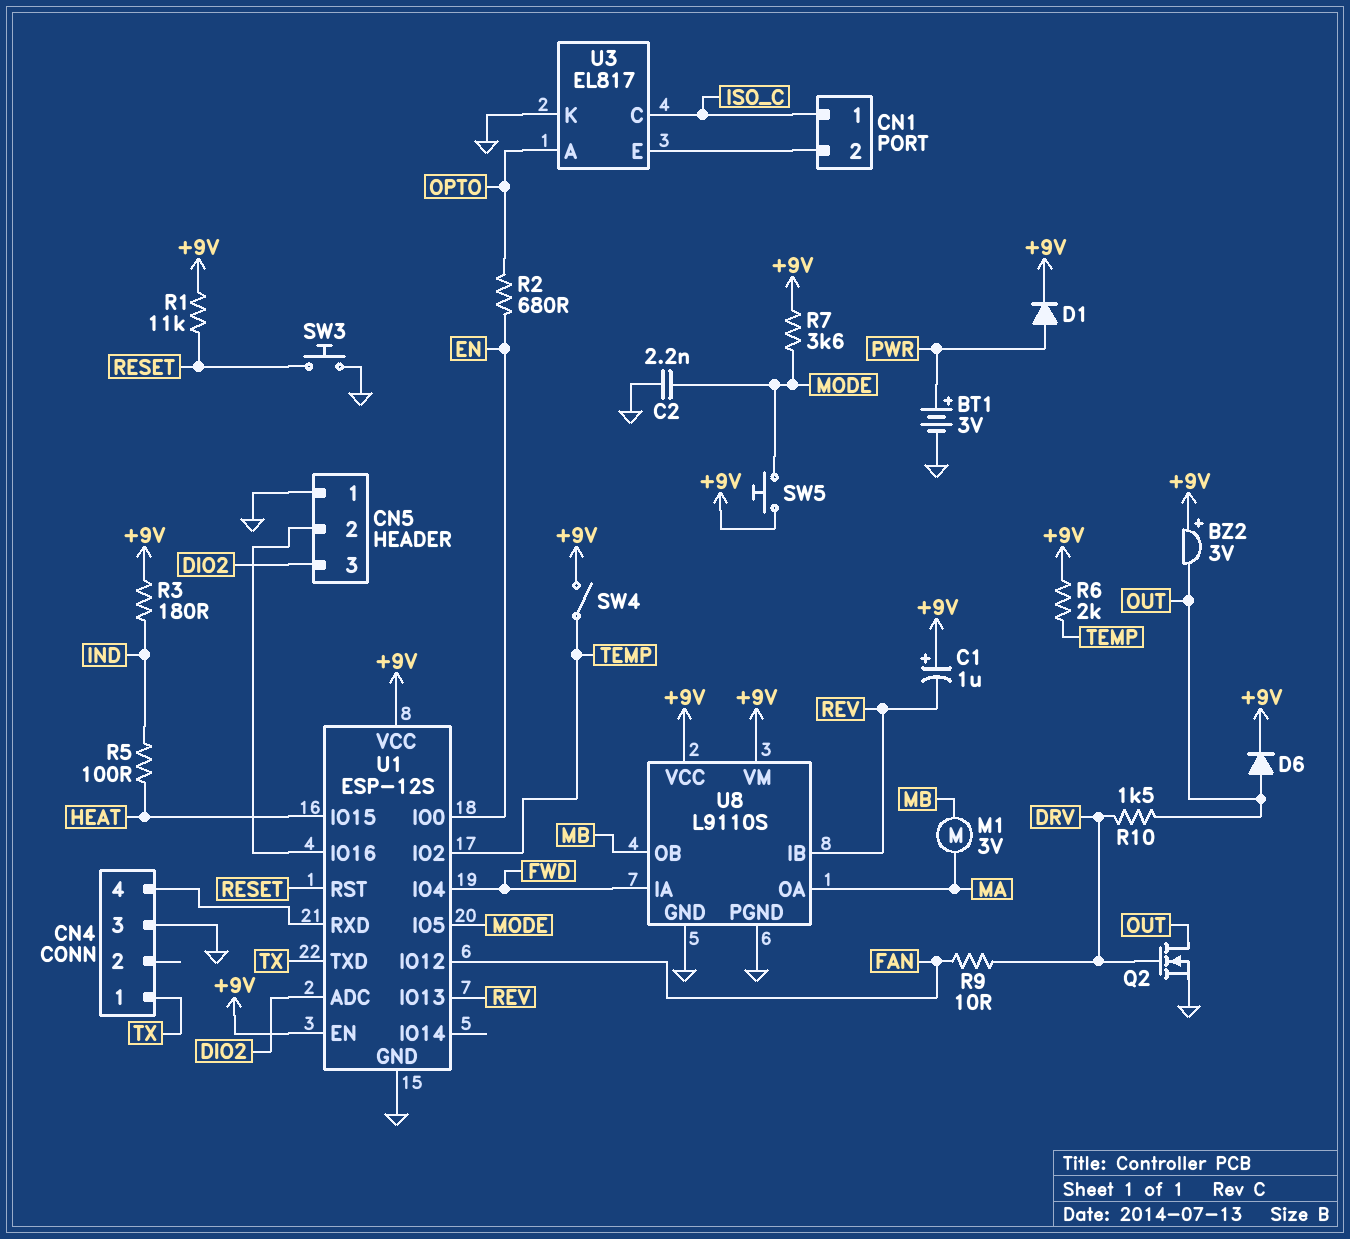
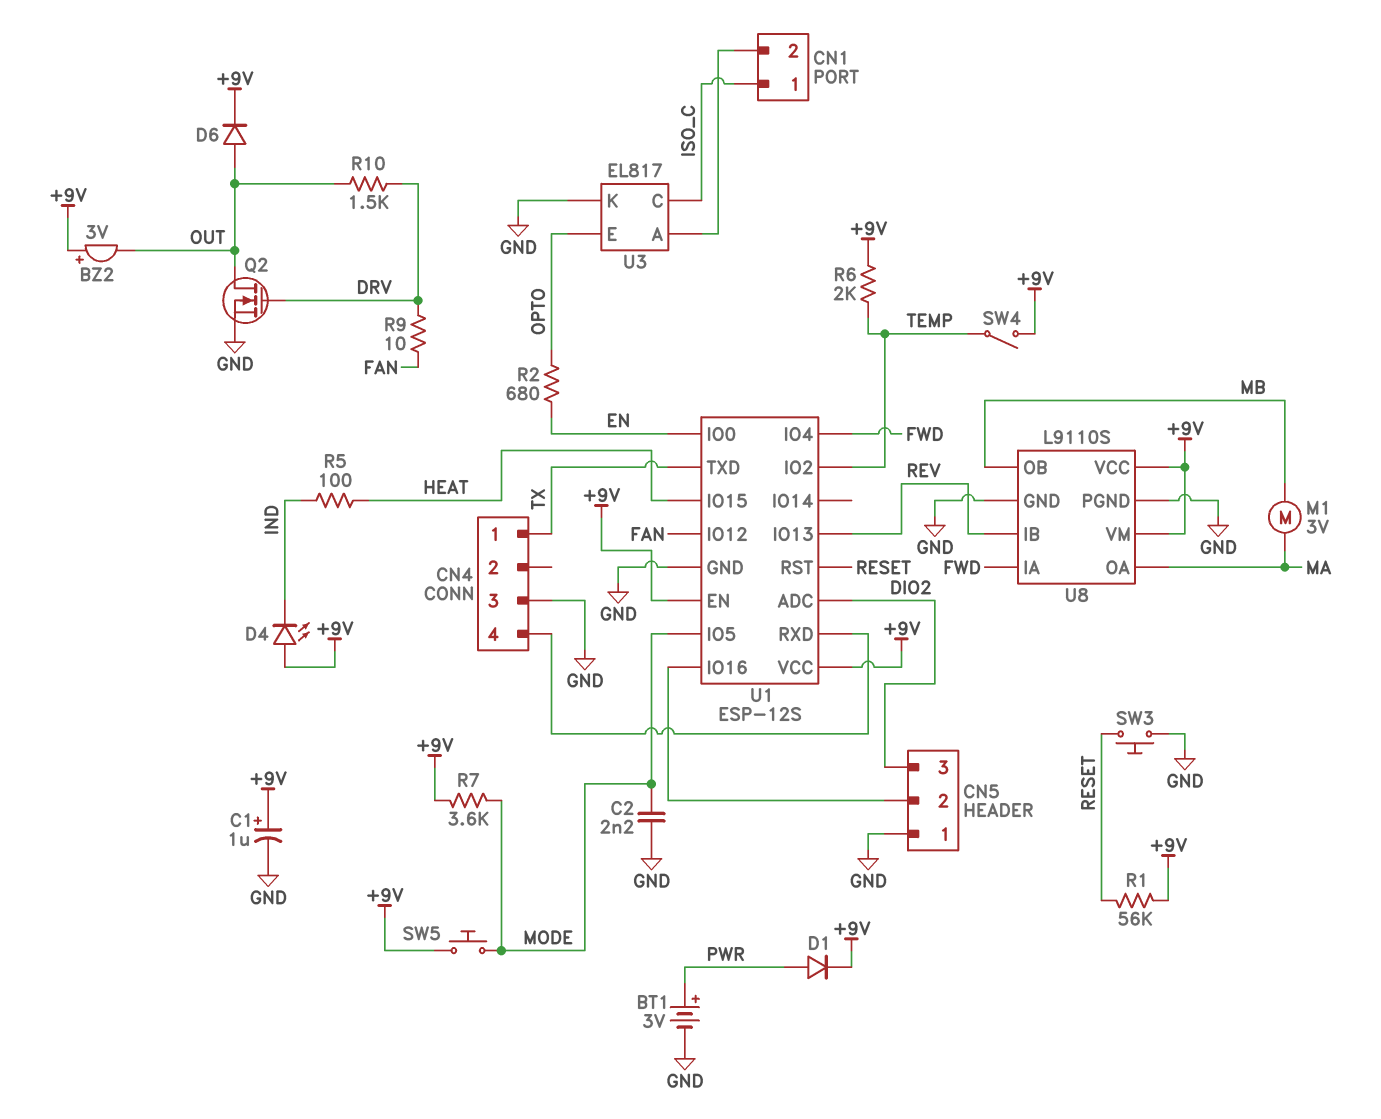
C1: 1uF (plus +9V, minus REV) -> 1uF (plus +9V, minus GND)
D4: none -> LED (A +9V, K IND)
R1: 11k (+9V, RESET) -> 56k (+9V, RESET)
R3: 180 (+9V, IND) -> none
U3 pin A: OPTO -> CN1/2
U3 pin E: CN1/2 -> OPTO

